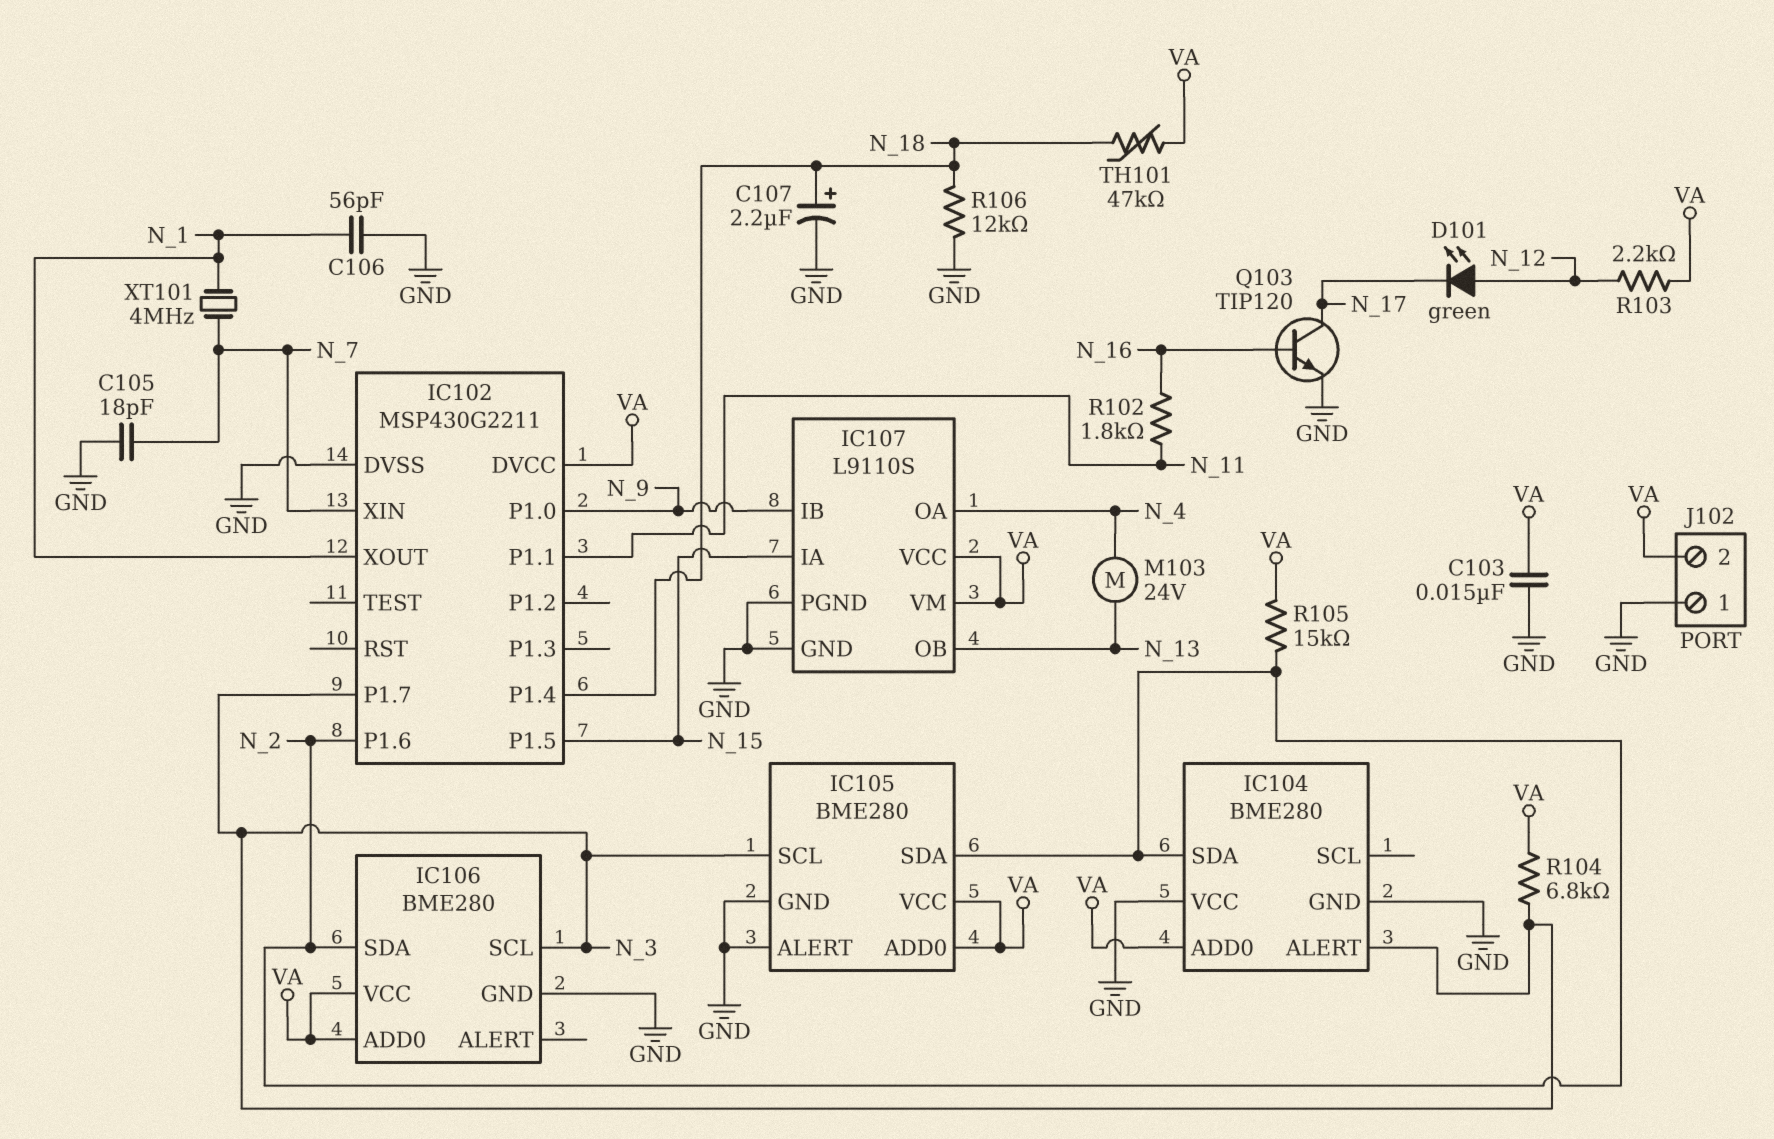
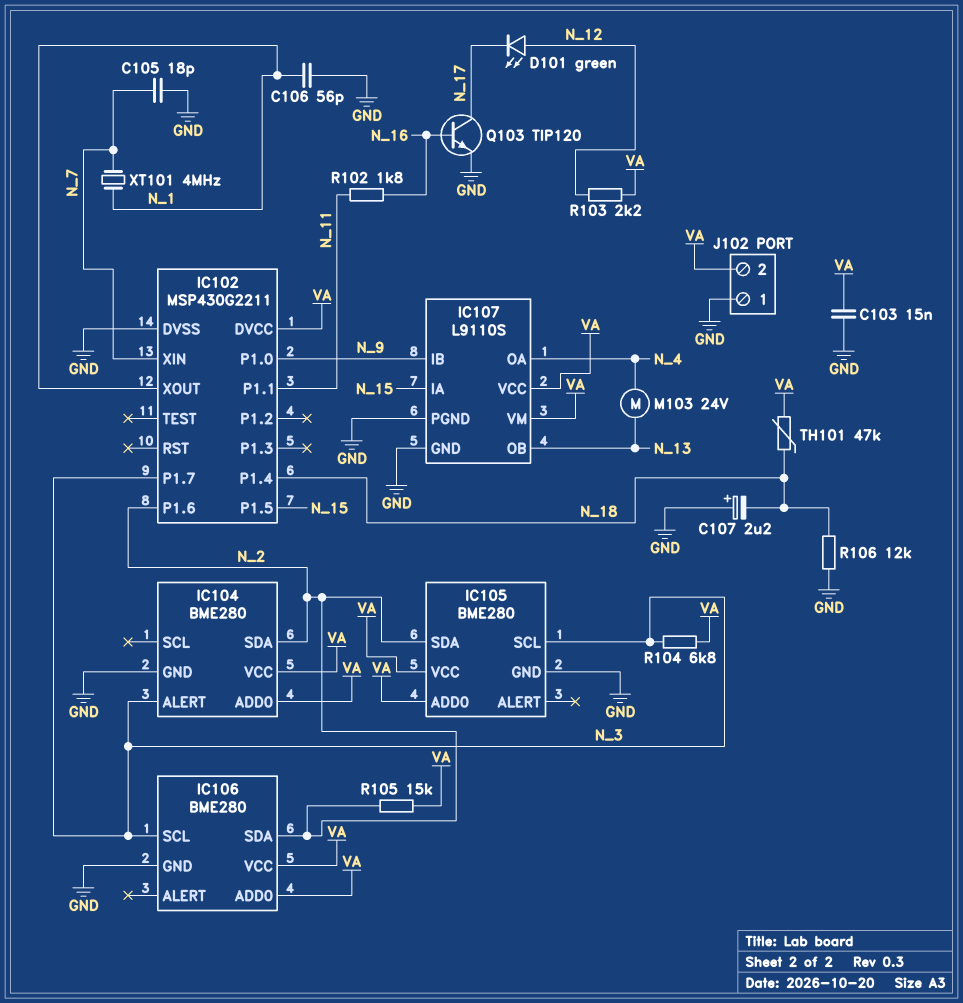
C107: 2.2uF (plus N_18, minus GND) -> 2.2uF (plus GND, minus N_18)
IC104 pin VCC: GND -> VA
IC105 pin ALERT: GND -> none

